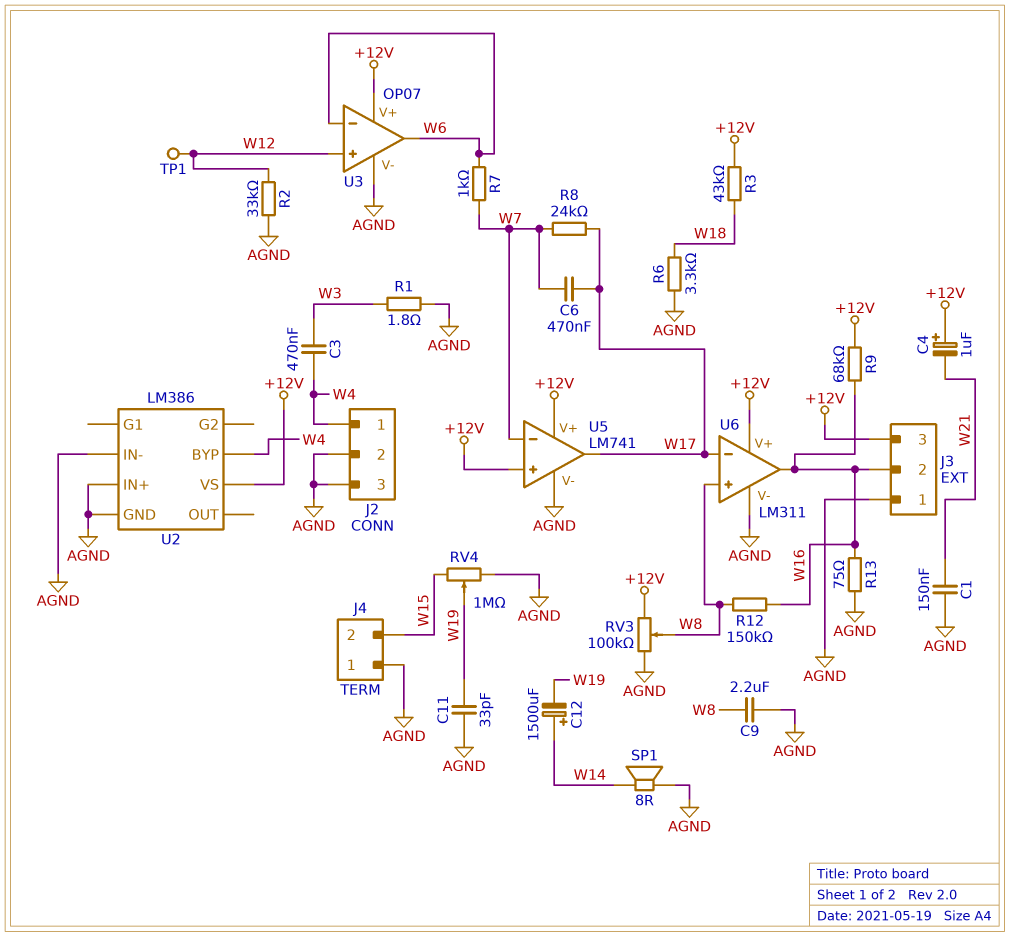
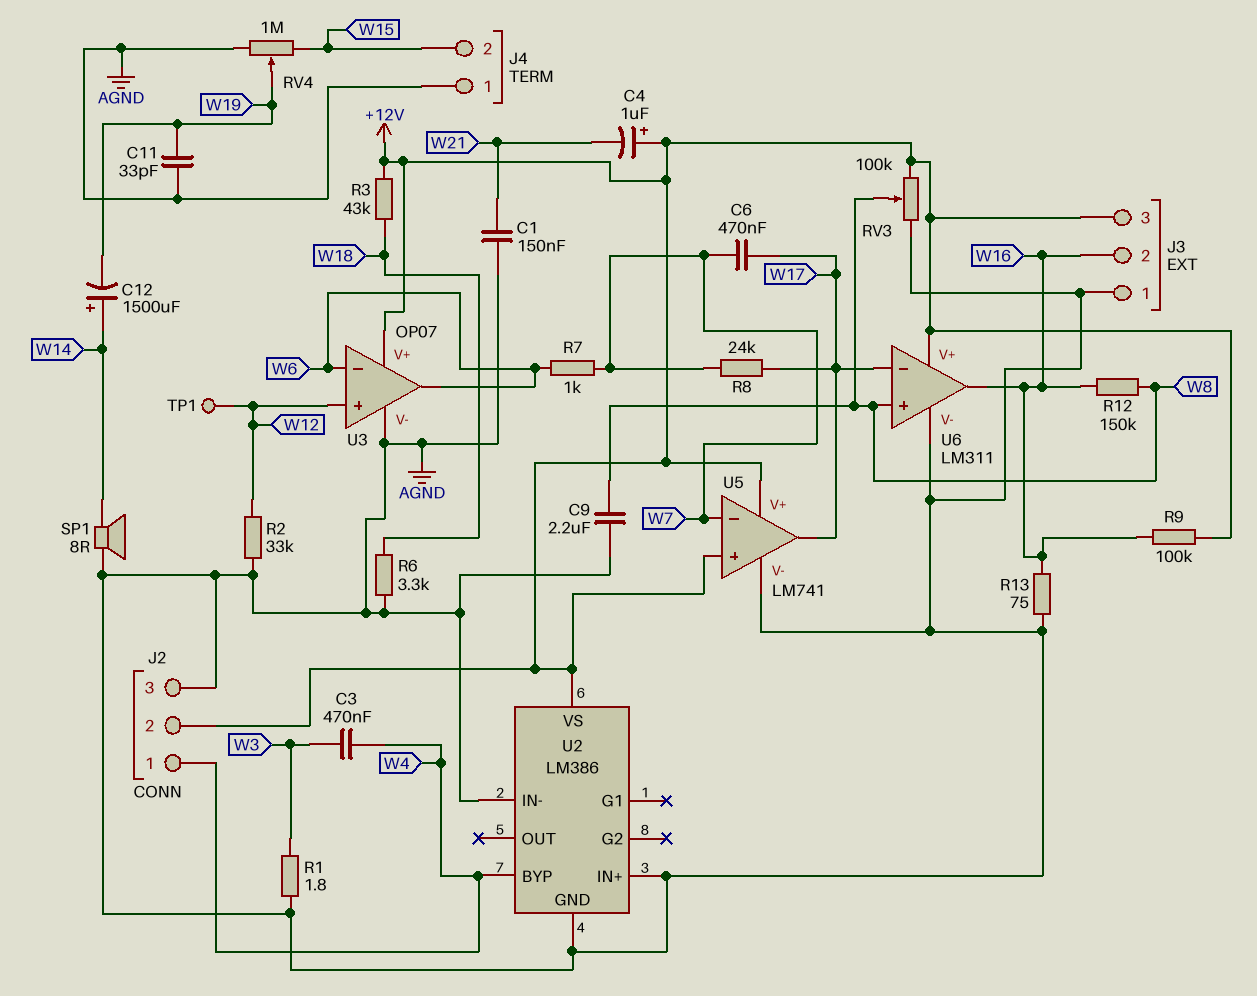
J2 pin 2: AGND -> +12V
R9: 68k (+12V, W16) -> 100k (+12V, W16)

